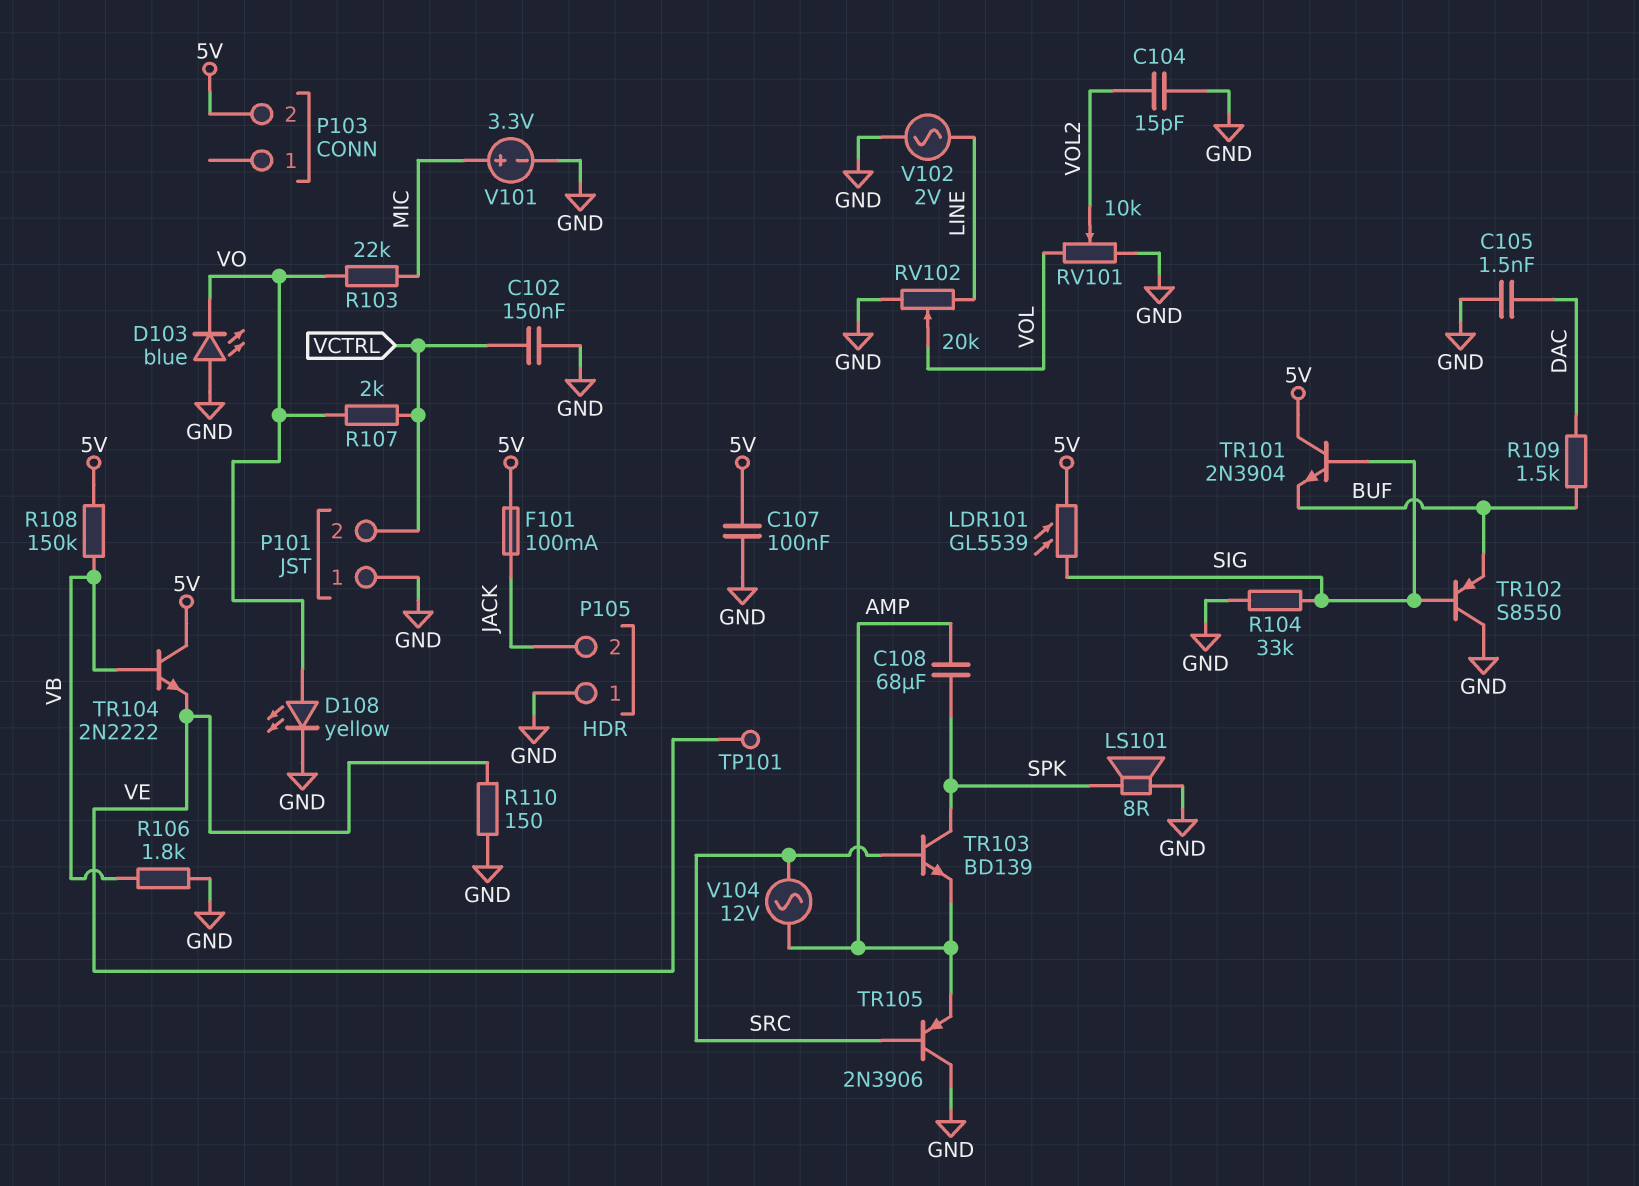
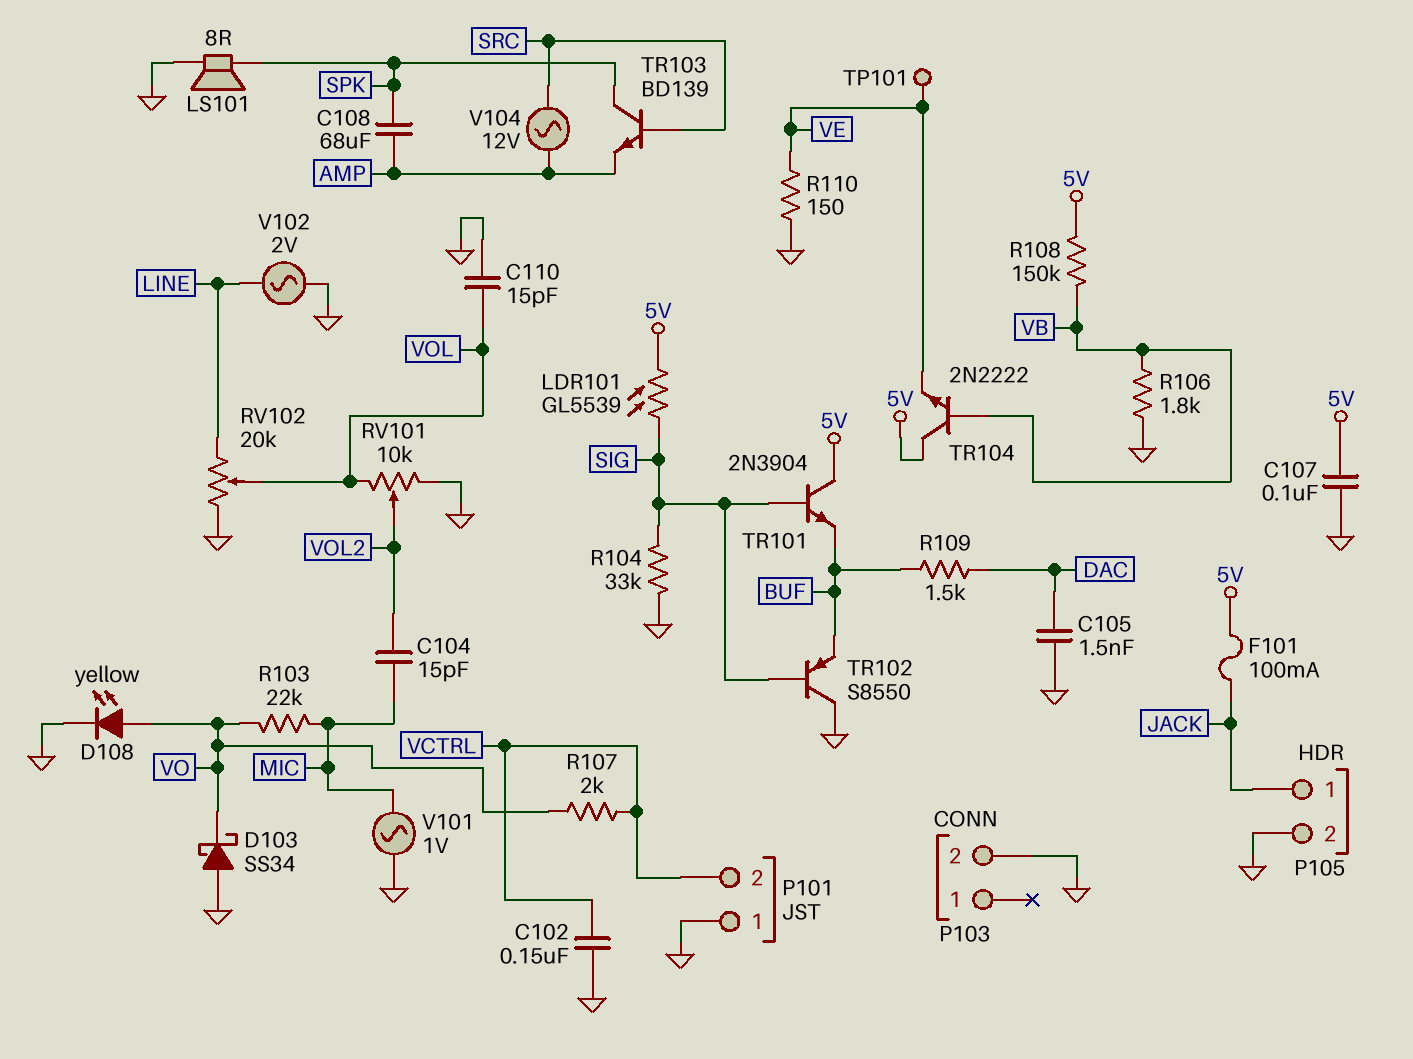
C104: 15pF (GND, VOL2) -> 15pF (MIC, VOL2)
C110: none -> 15pF (GND, VOL)
D103: LED blue (A GND, K VO) -> schottky SS34 (A GND, K VO)
P103 pin 2: 5V -> GND
P105 pin 1: GND -> JACK
P105 pin 2: JACK -> GND
TR105: PNP 2N3906 (B SRC, C GND, E AMP) -> none
V101: 3.3V (plus MIC, minus GND) -> AC 1V (GND, MIC)

